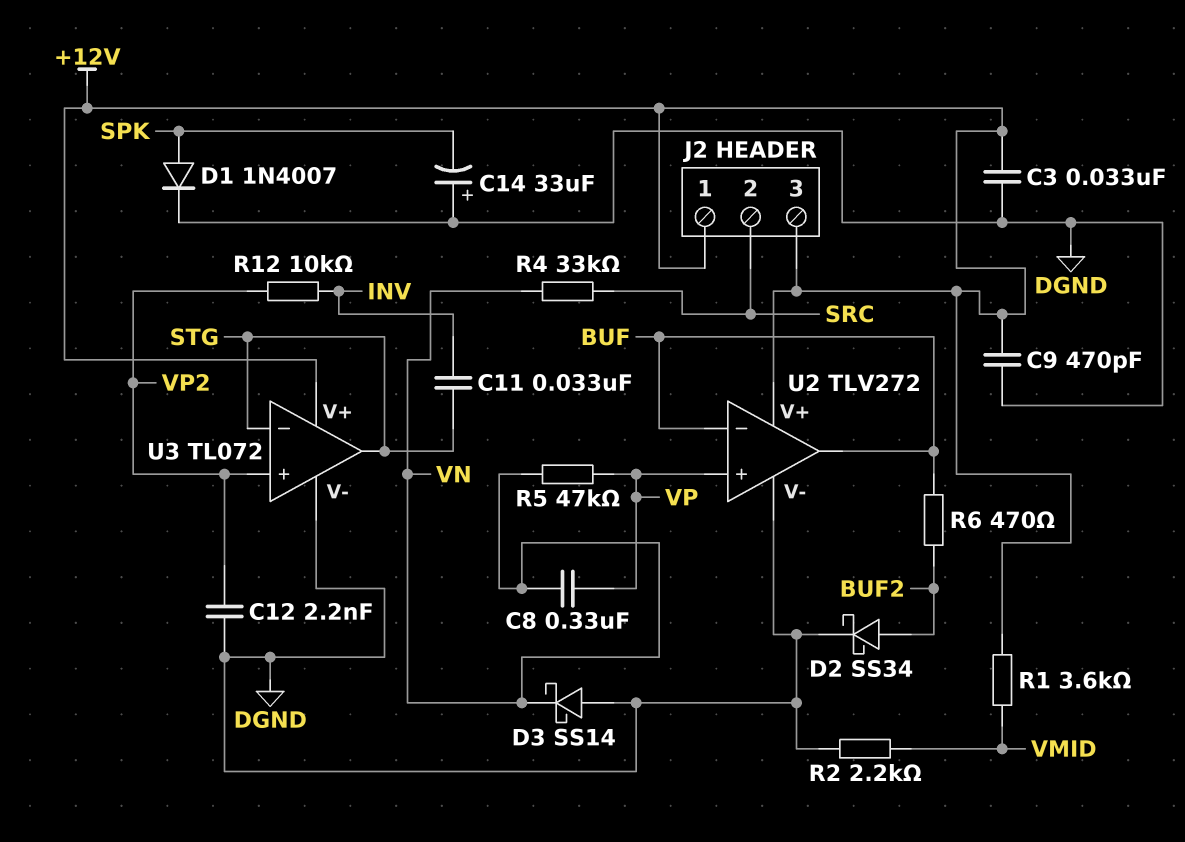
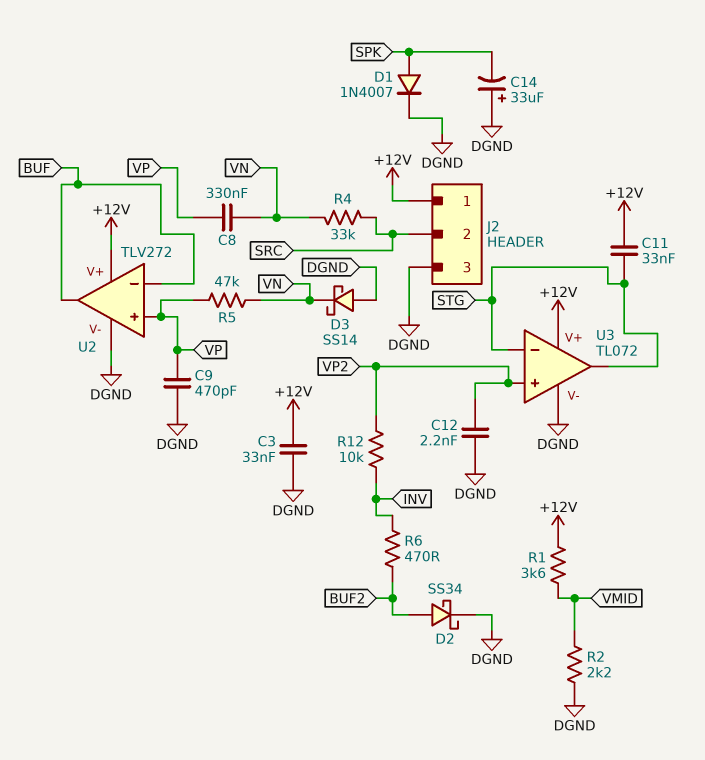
C9: 470pF (+12V, DGND) -> 470pF (DGND, VP)
C11: 33nF (INV, STG) -> 33nF (+12V, STG)
J2 pin 3: +12V -> DGND
R6: 470 (BUF, BUF2) -> 470 (BUF2, INV)

